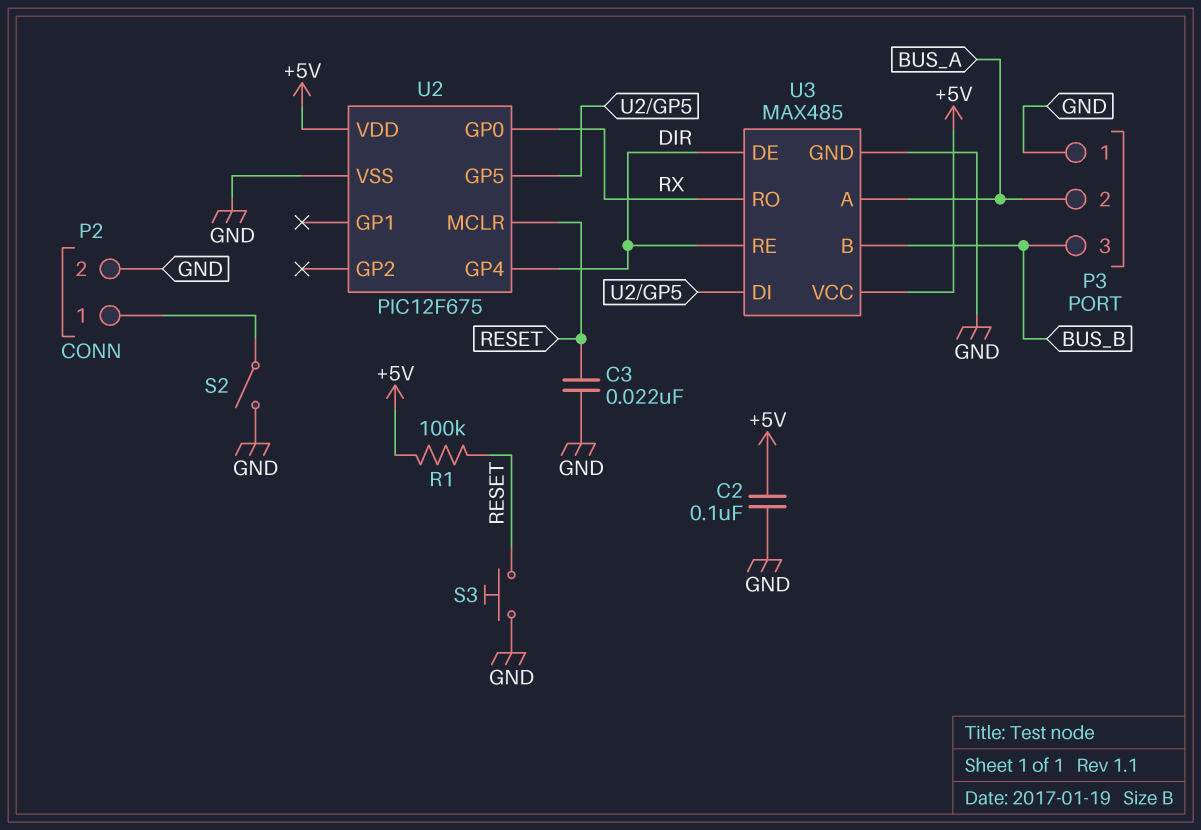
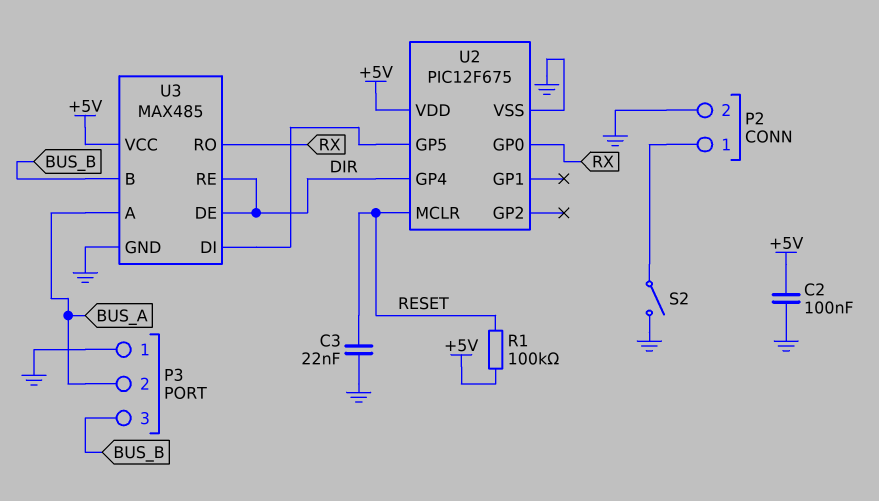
S3: button (GND, RESET) -> none

